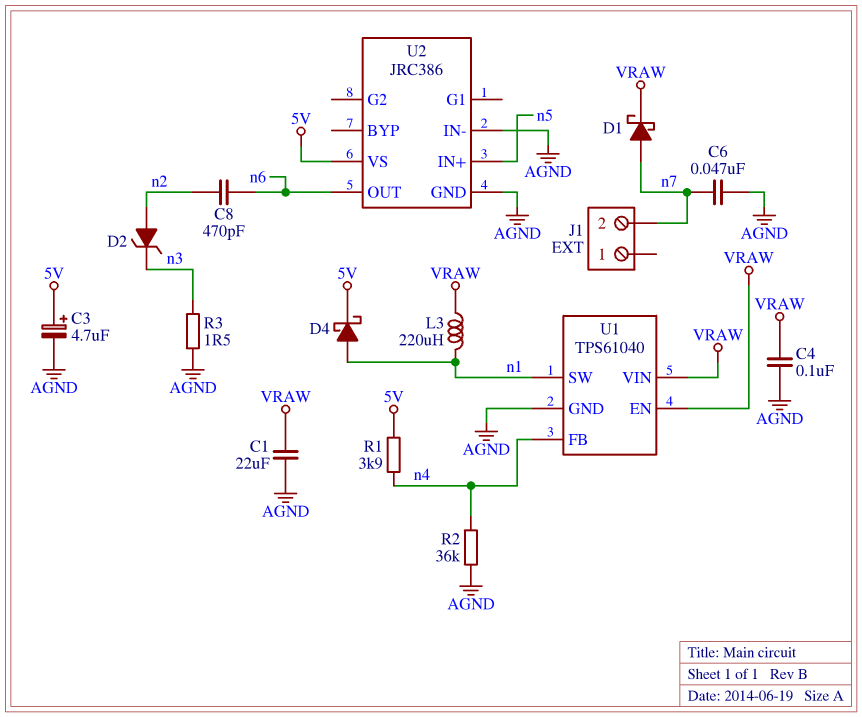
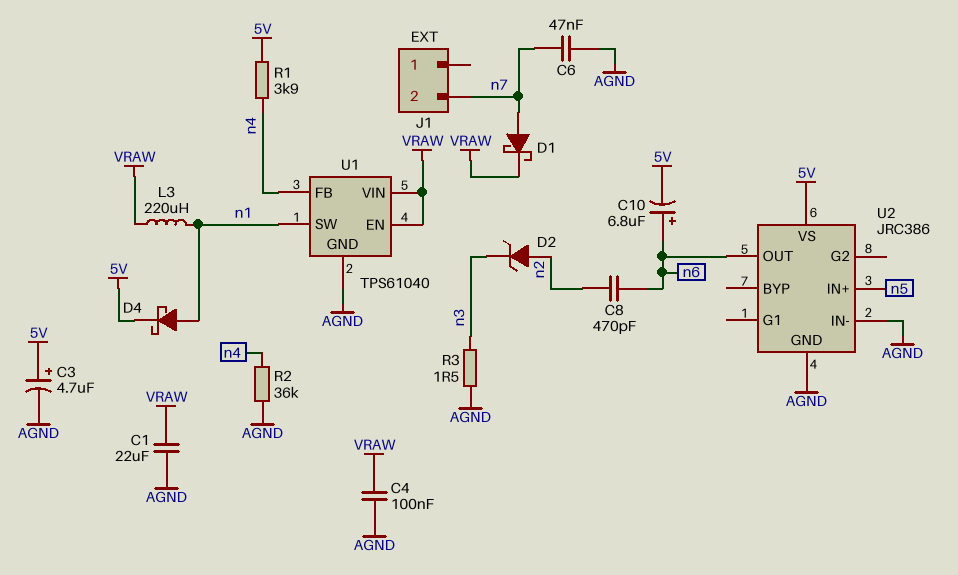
C10: none -> 6.8uF (plus n6, minus 5V)

